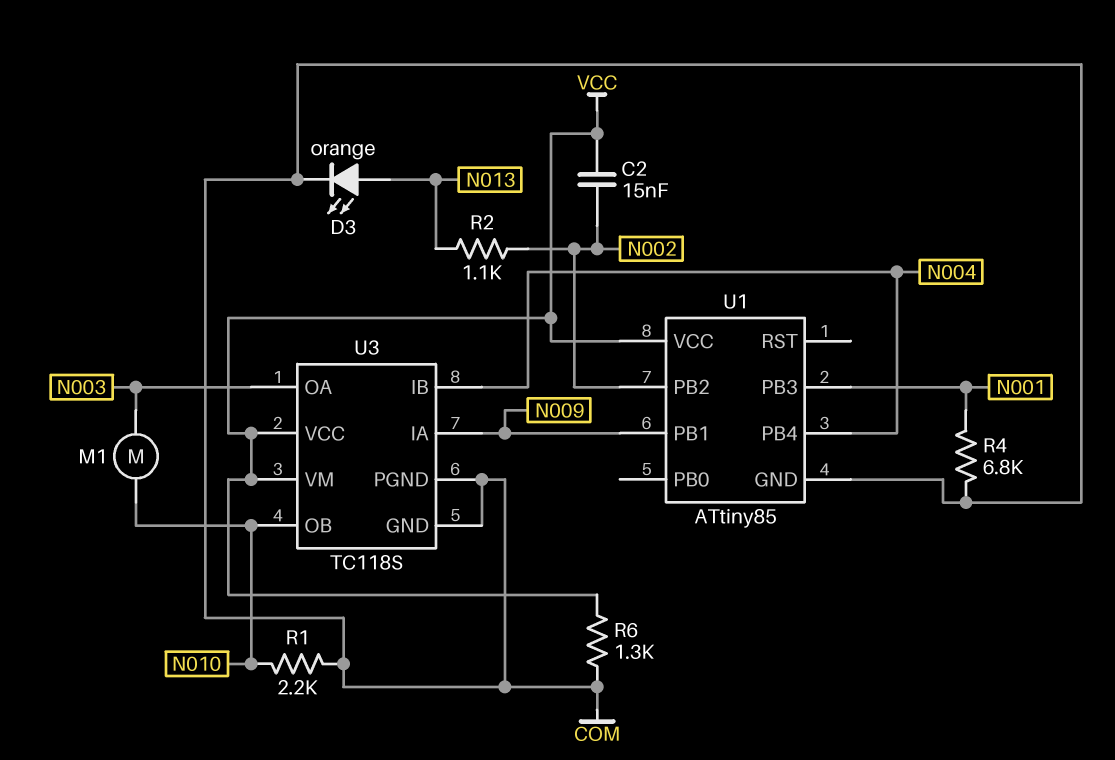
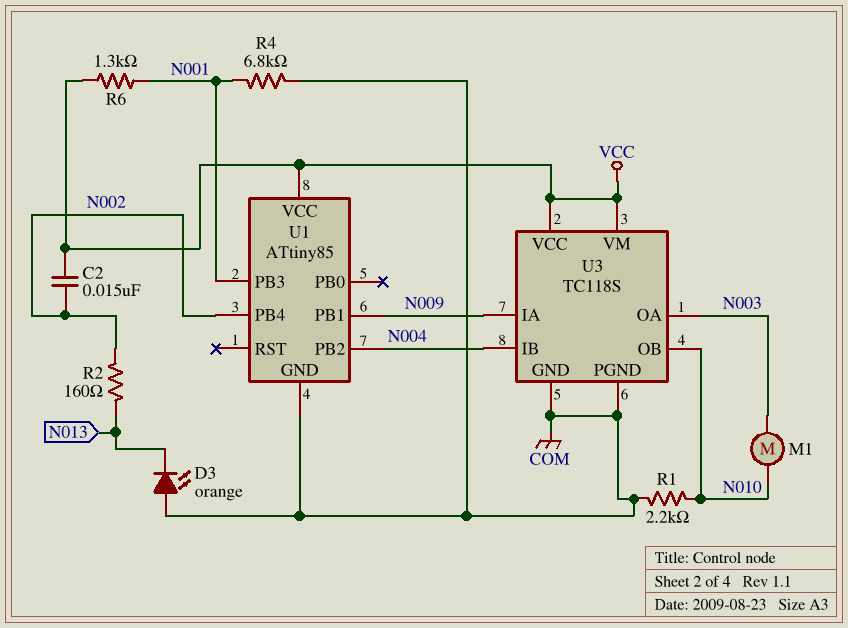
D3: LED orange (A N013, K COM) -> LED orange (A COM, K N013)
R2: 1.1k (N002, N013) -> 160 (N002, N013)
R6: 1.3k (COM, VCC) -> 1.3k (N001, VCC)
U1 pin PB2: N002 -> N004
U1 pin PB4: N004 -> N002

